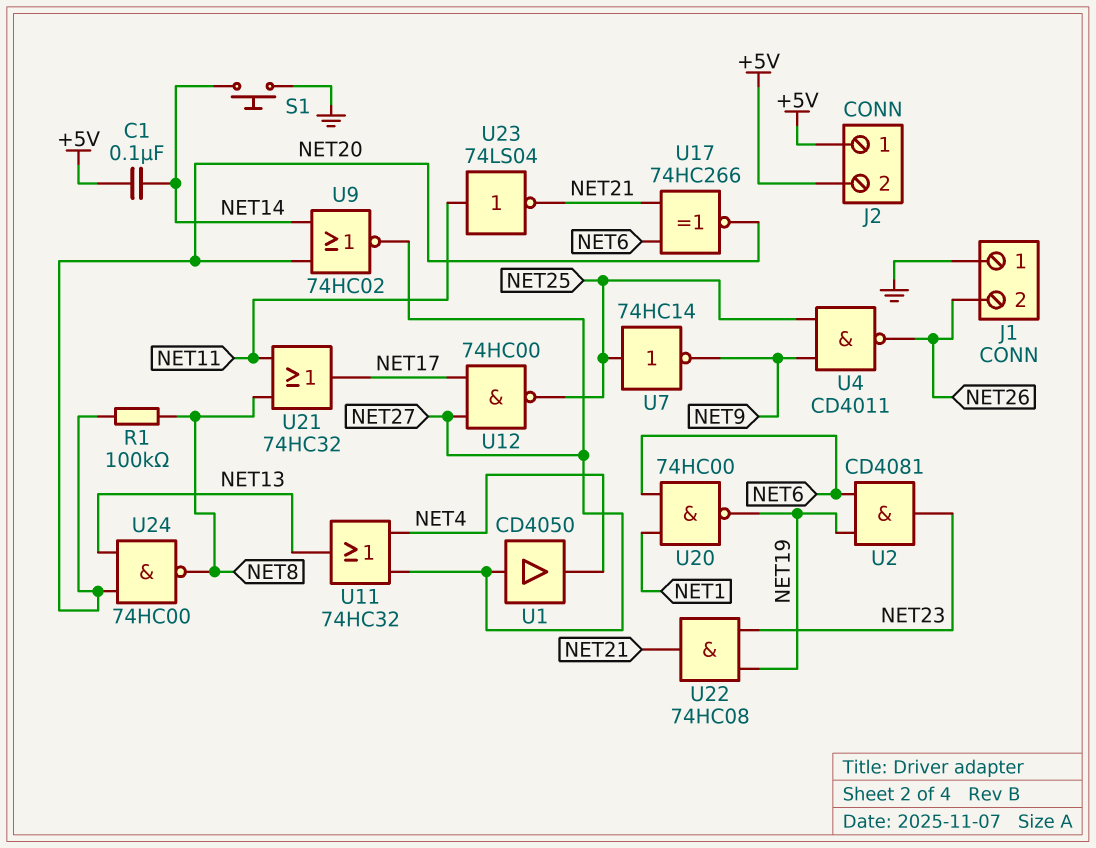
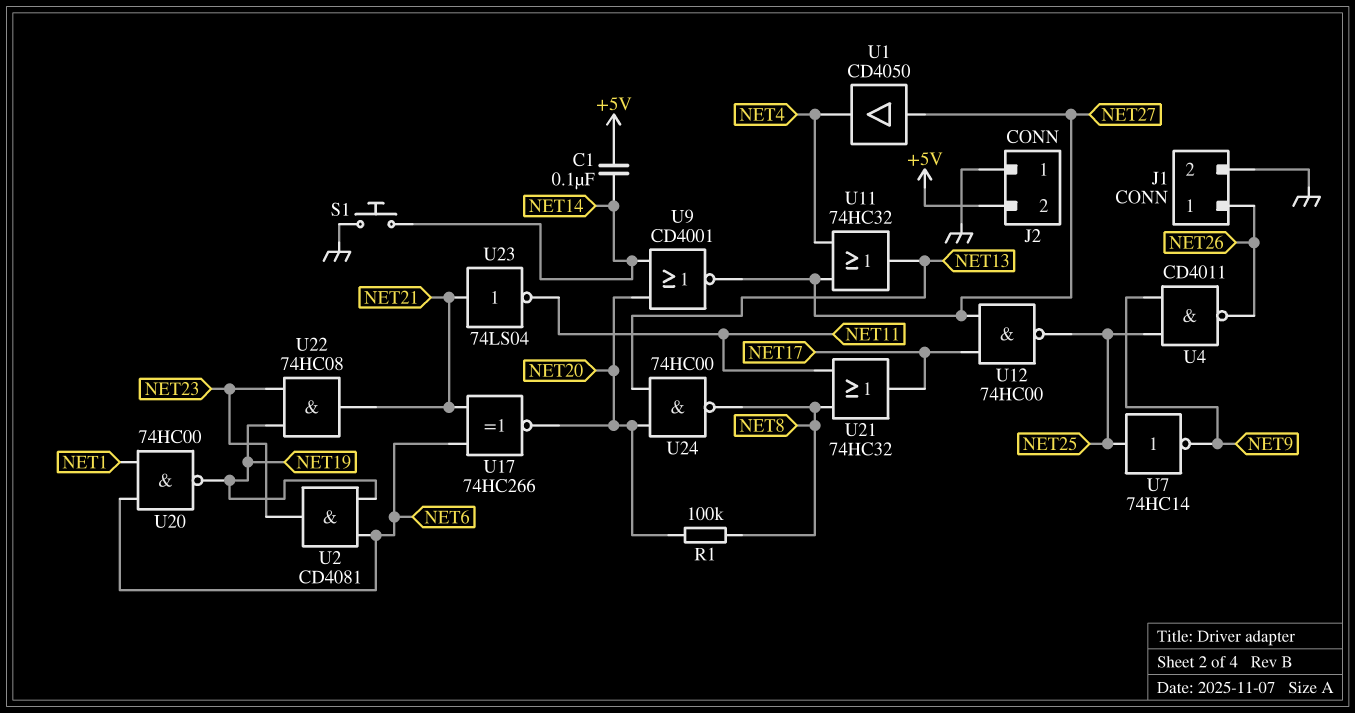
J1 pin 1: GND -> NET26
J1 pin 2: NET26 -> GND
J2 pin 1: +5V -> GND
U9: NOR 74HC02 (in NET14, in NET20, out NET27) -> NOR CD4001 (in NET14, in NET20, out NET27)
U23: NOT 74LS04 (in NET11, out NET21) -> NOT 74LS04 (in NET21, out NET11)

